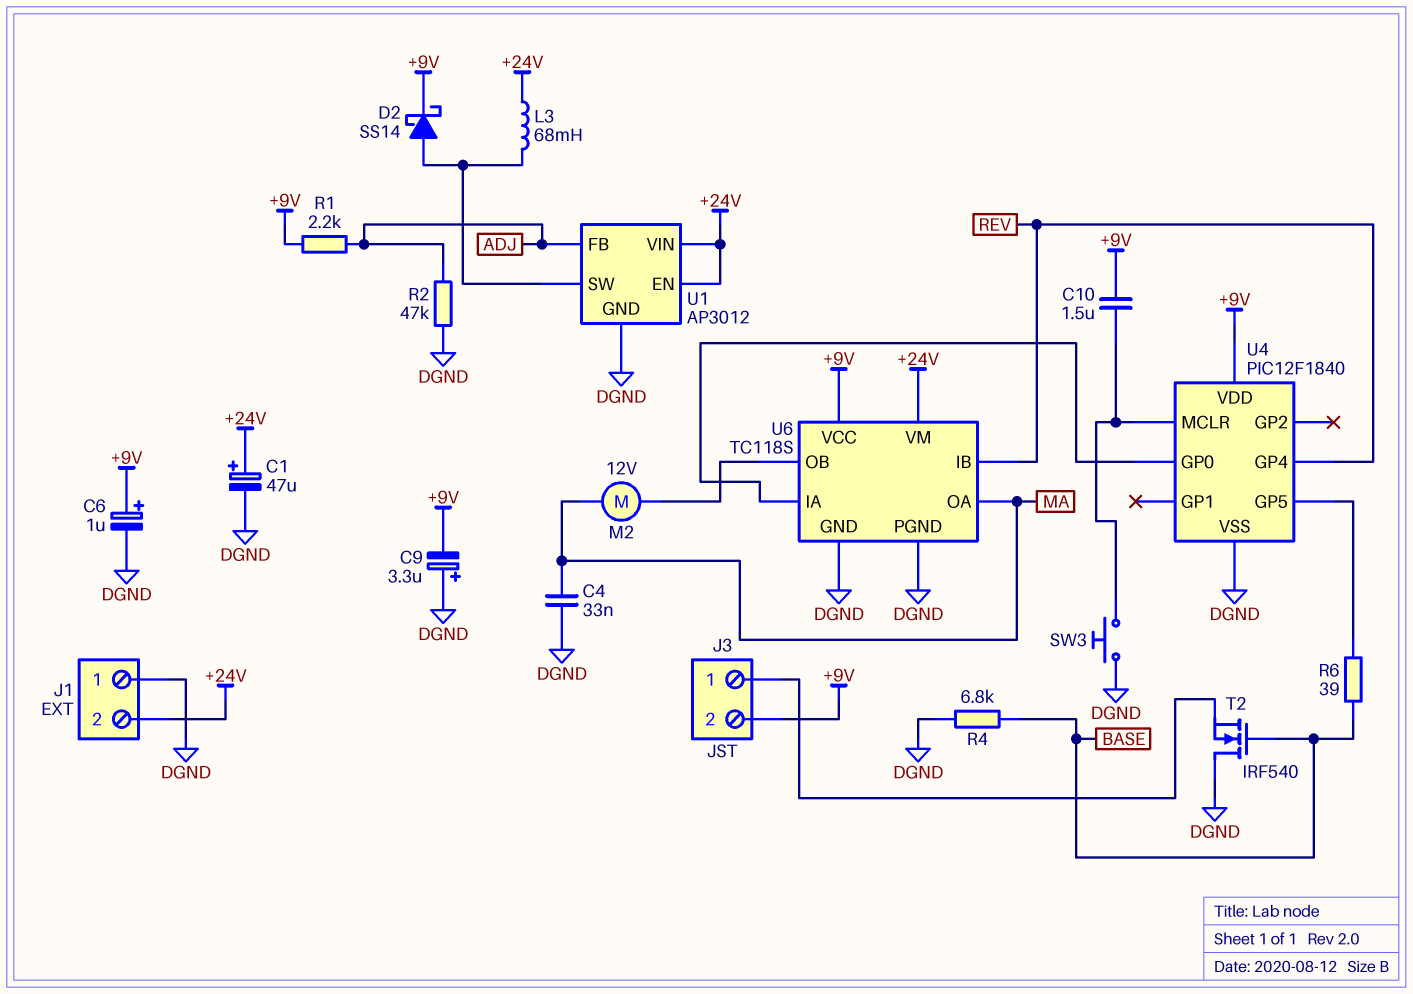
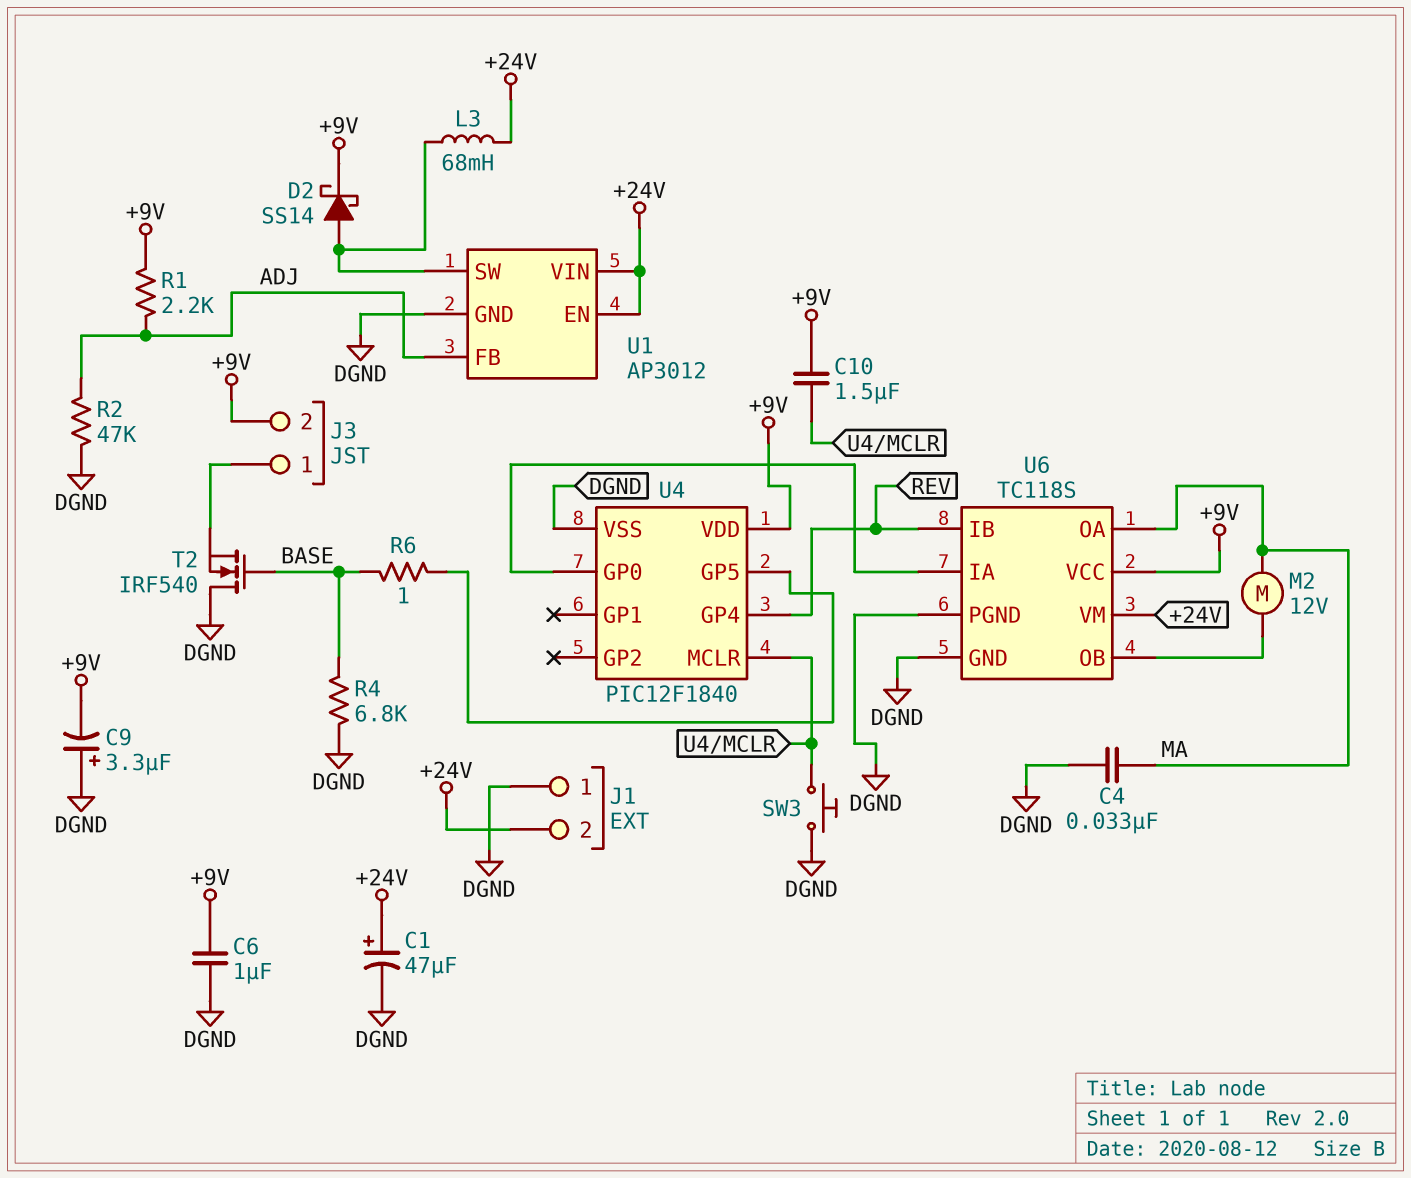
C6: 1uF (plus +9V, minus DGND) -> 1uF (+9V, DGND)
R6: 39 (BASE, U4/GP5) -> 1 (BASE, U4/GP5)

